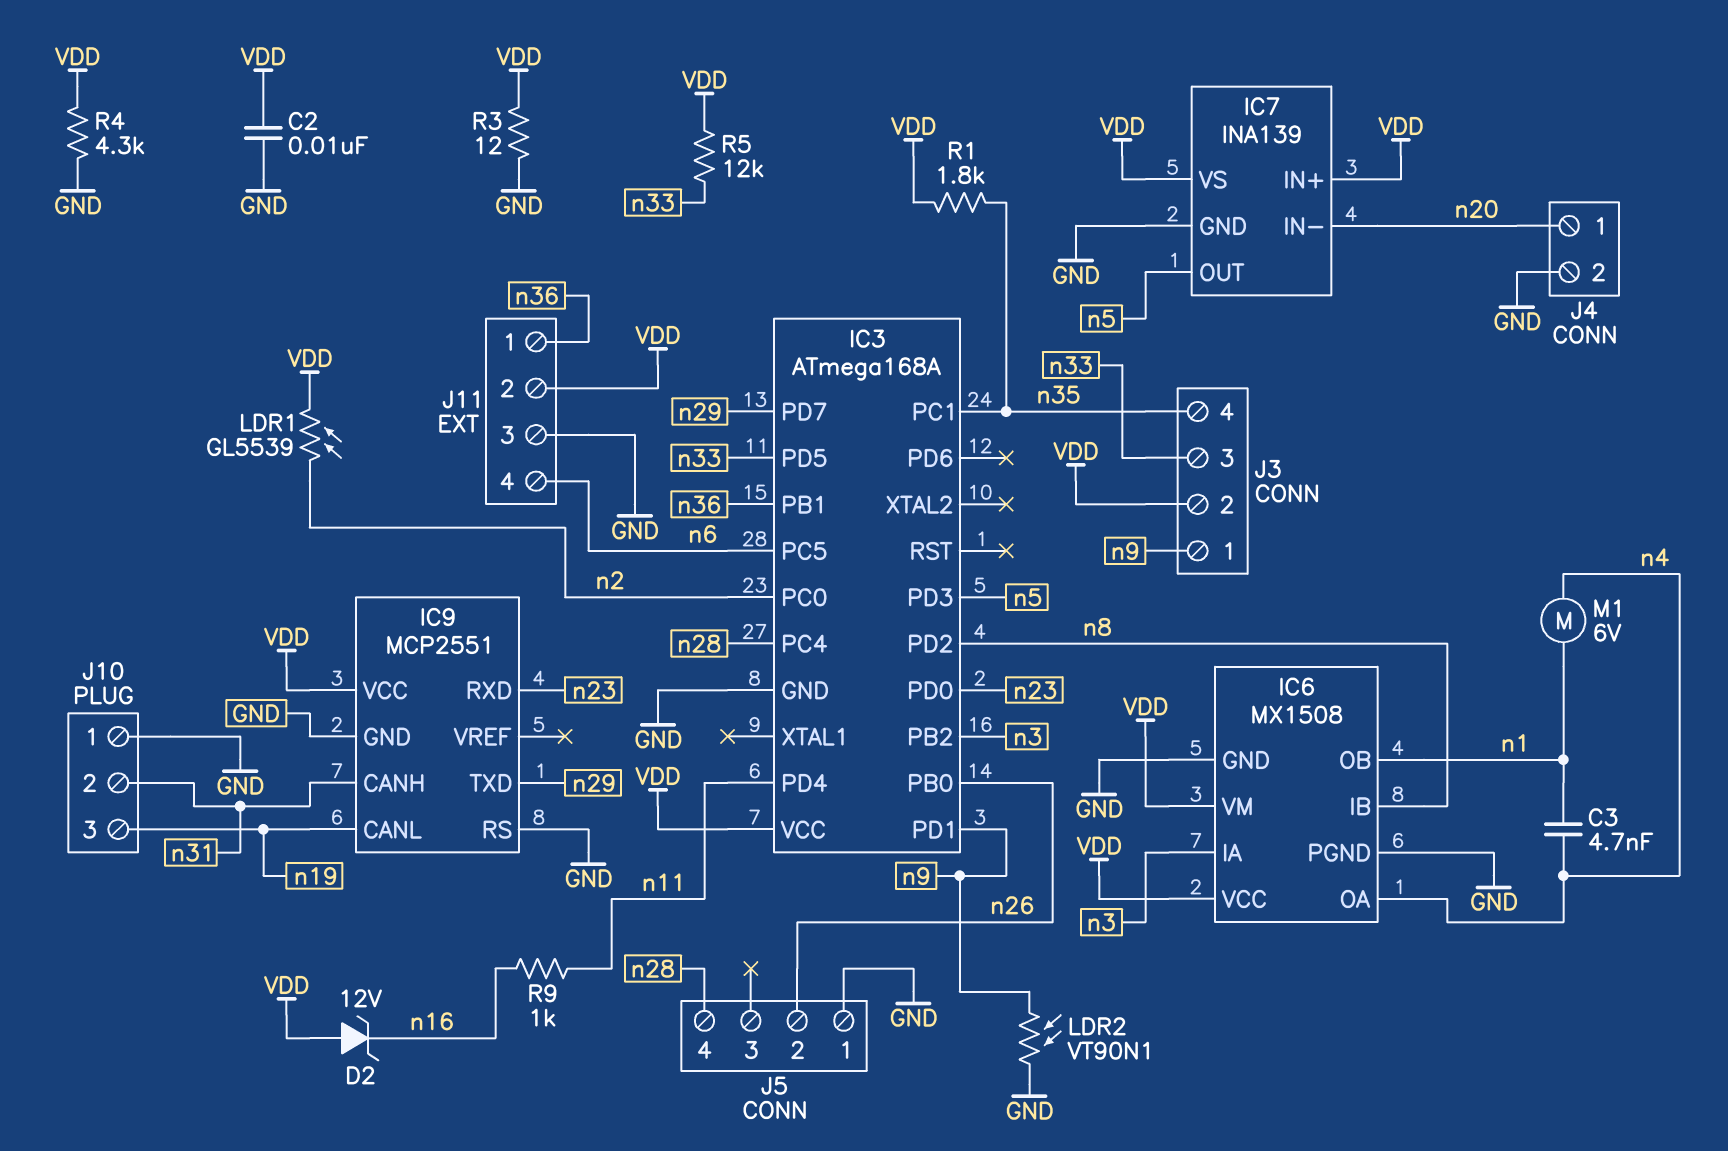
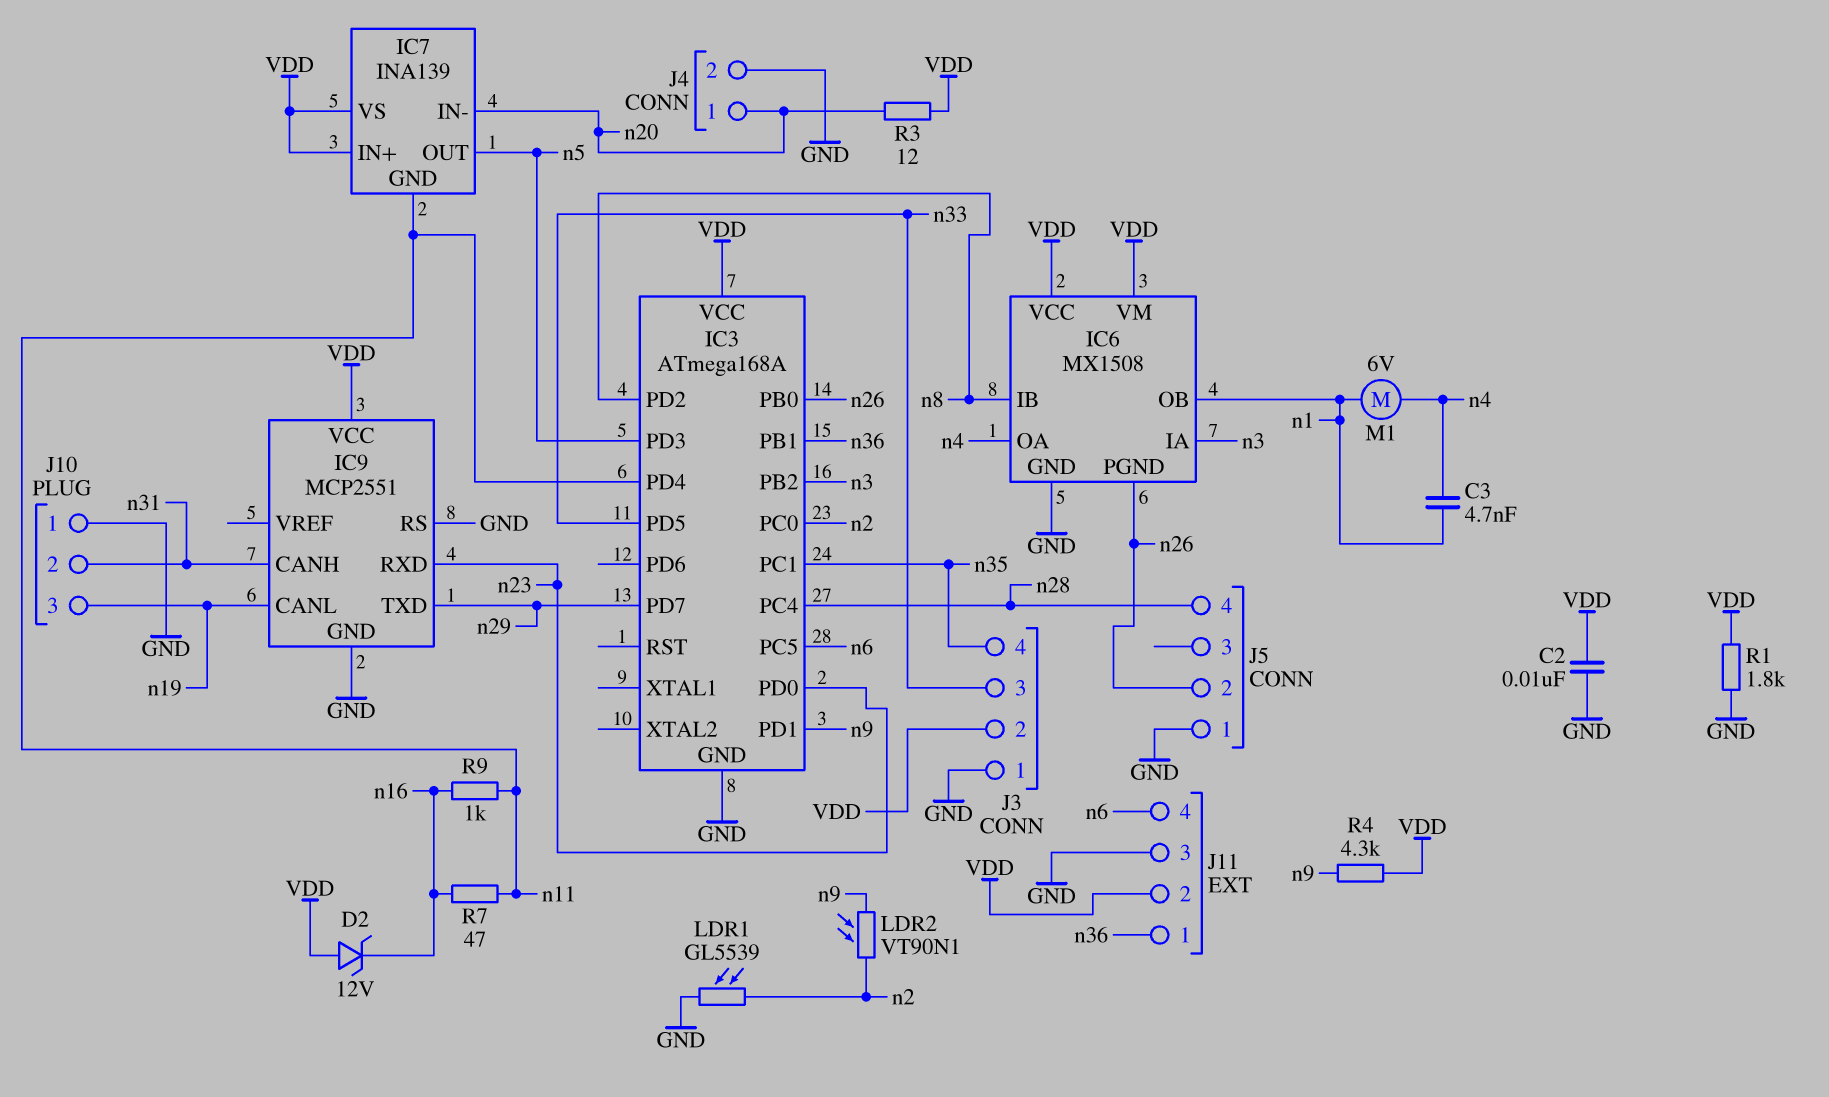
IC6 pin PGND: GND -> n26
IC7 pin GND: GND -> n11
J3 pin 1: n9 -> GND
LDR1: GL5539 (VDD, n2) -> GL5539 (GND, n2)
LDR2: VT90N1 (GND, n9) -> VT90N1 (n2, n9)
R1: 1.8k (VDD, n35) -> 1.8k (GND, VDD)
R3: 12 (GND, VDD) -> 12 (VDD, n20)
R4: 4.3k (GND, VDD) -> 4.3k (VDD, n9)
R5: 12k (VDD, n33) -> none
R7: none -> 47 (n11, n16)

